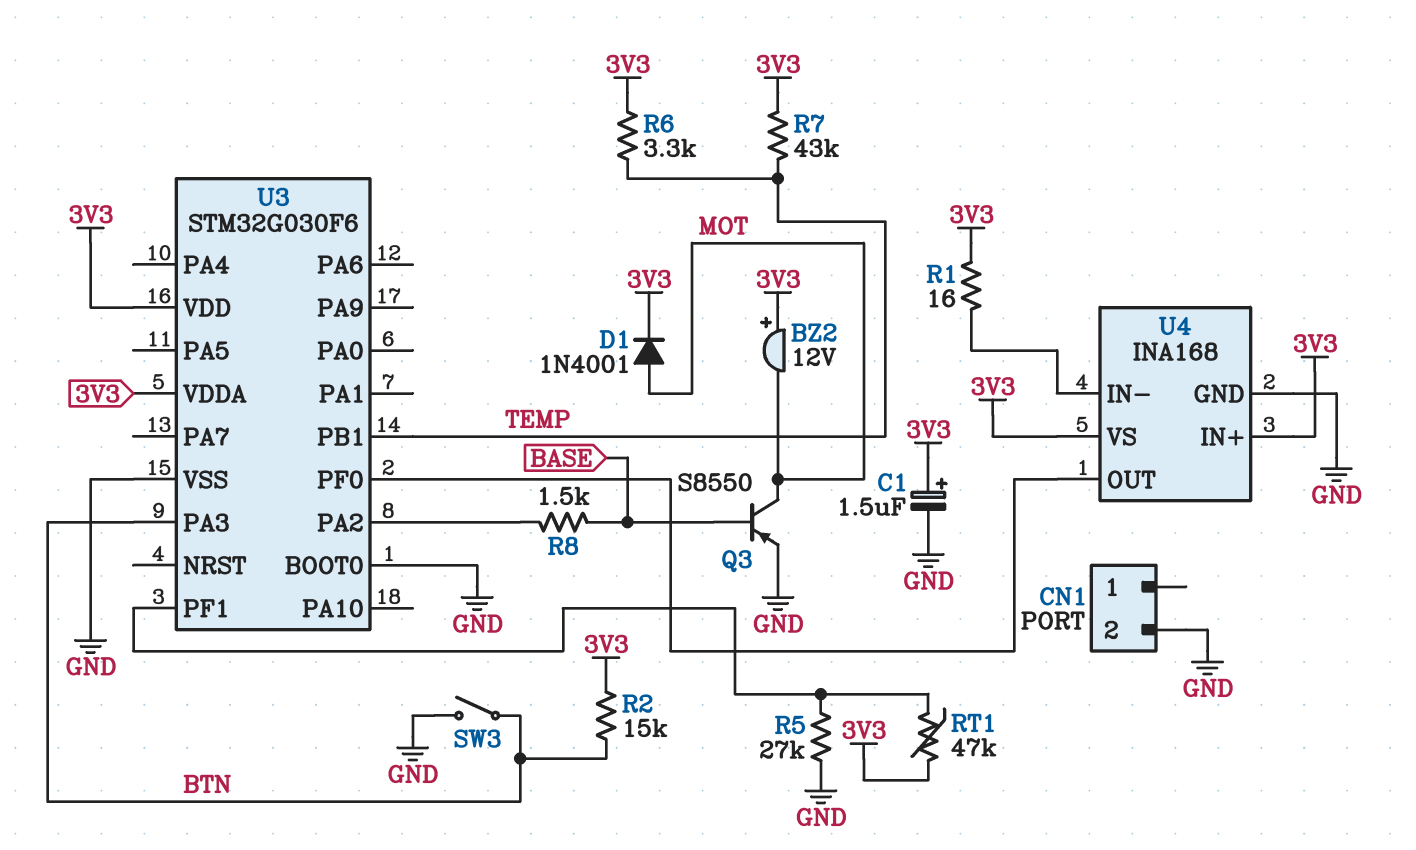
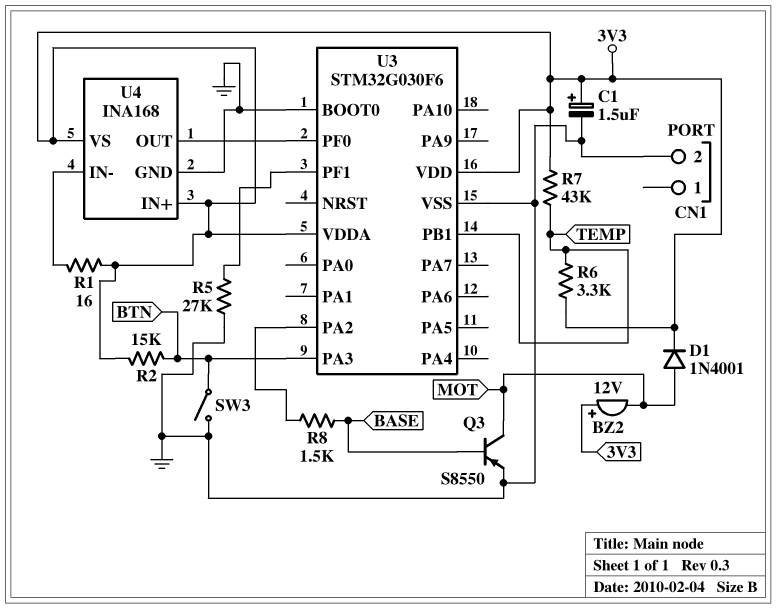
RT1: 47k (3V3, U3/PF1) -> none

